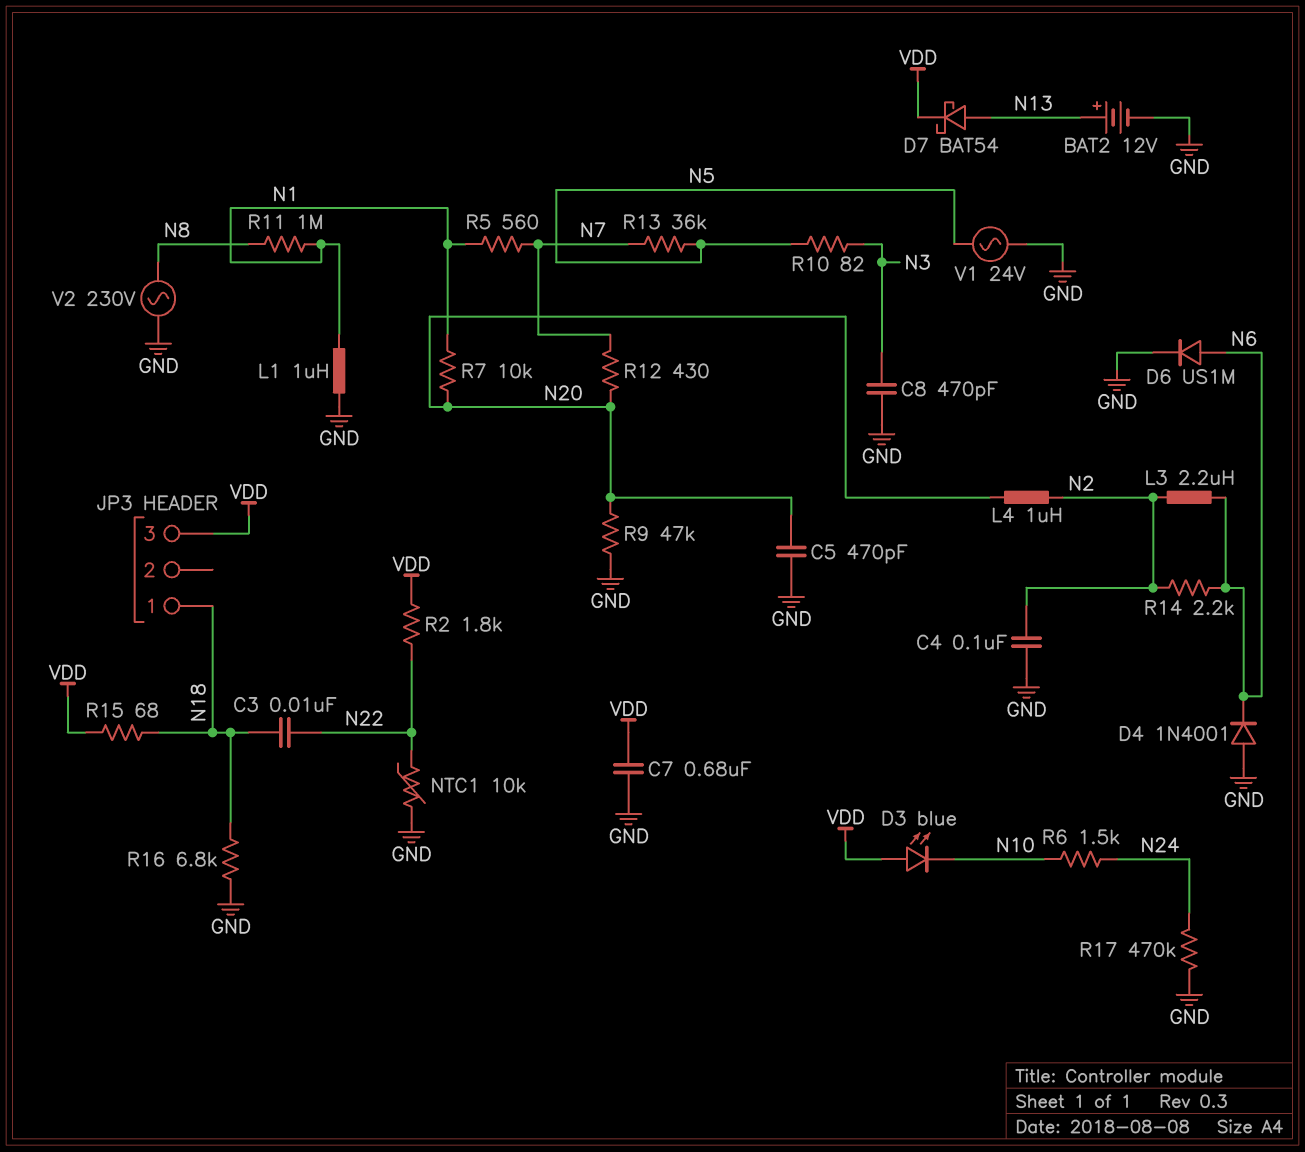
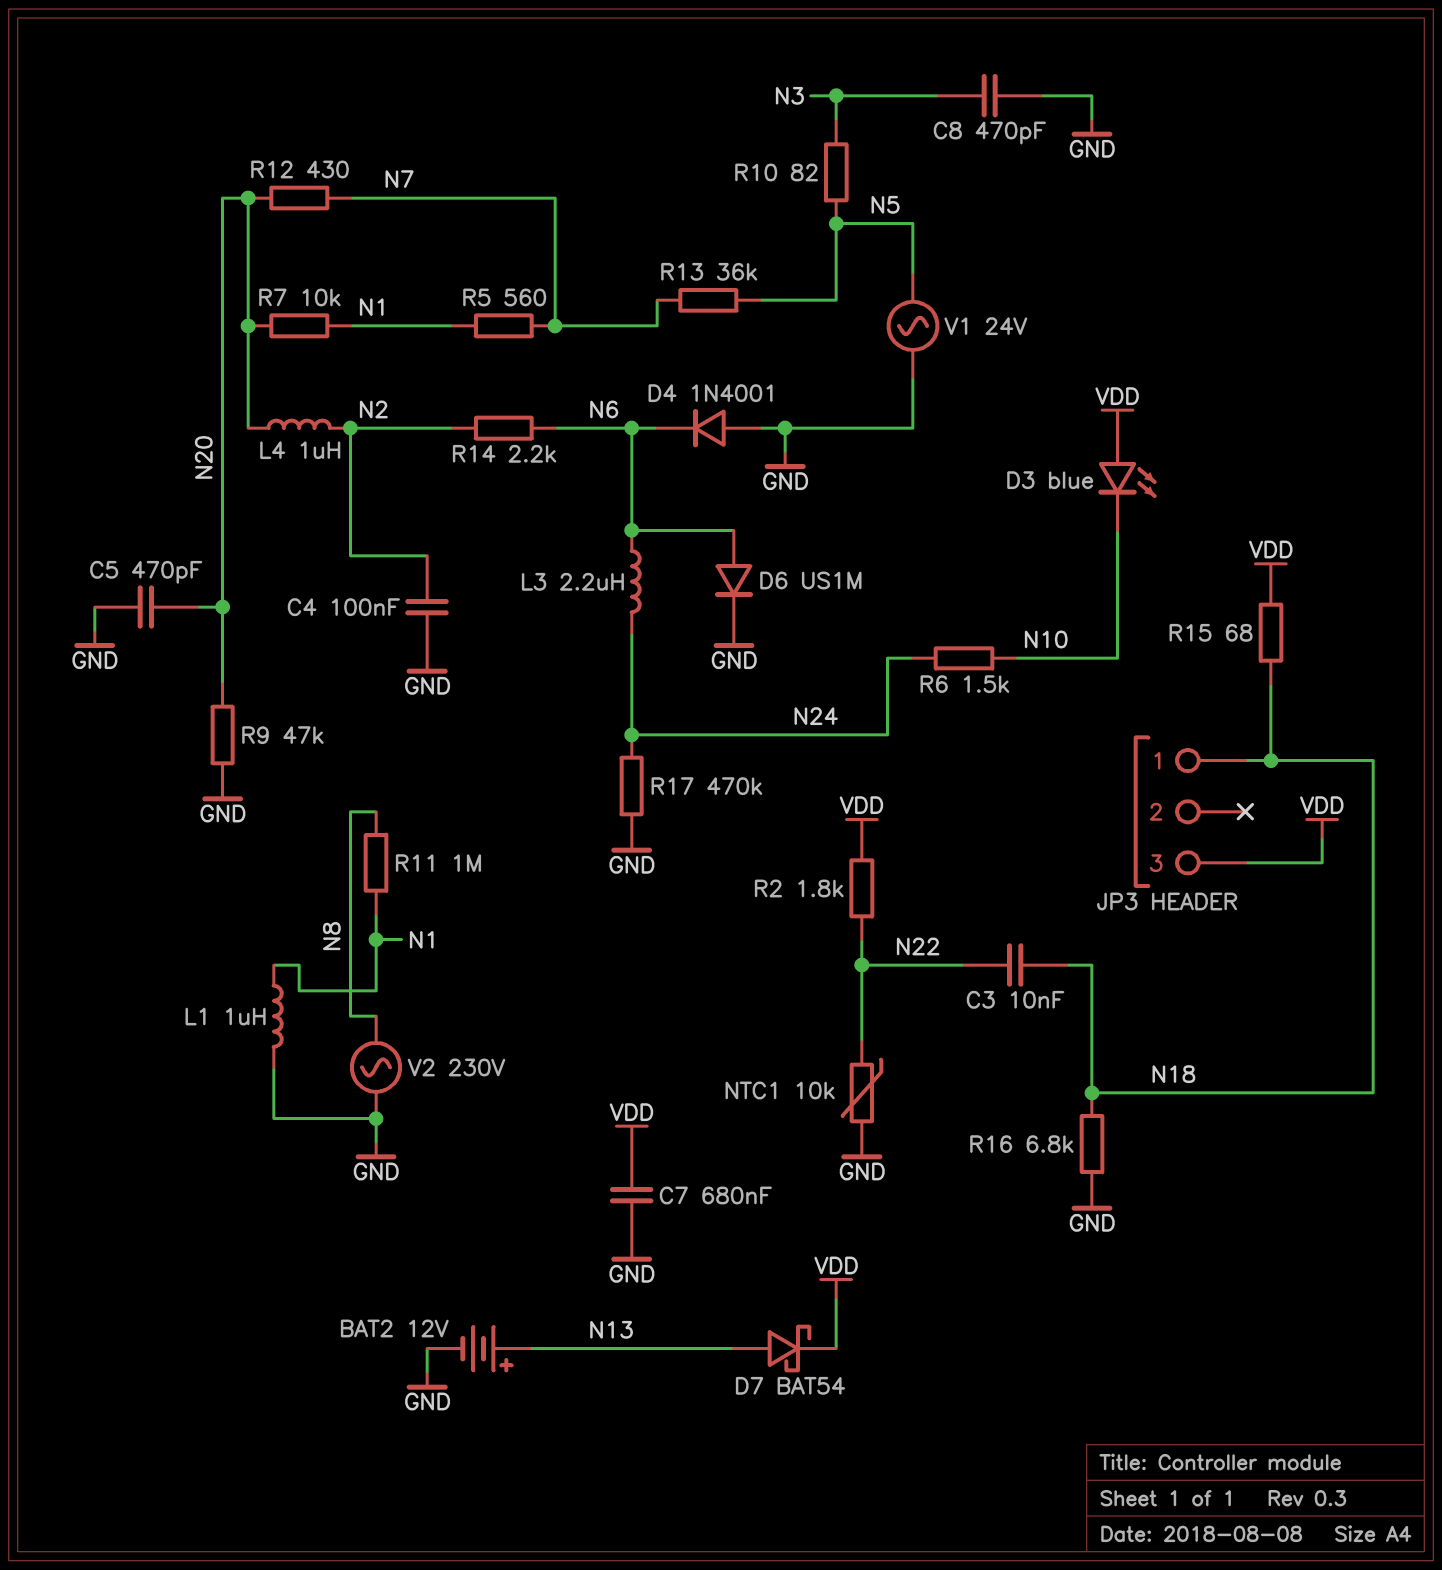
L3: 2.2uH (N2, N6) -> 2.2uH (N6, N24)

